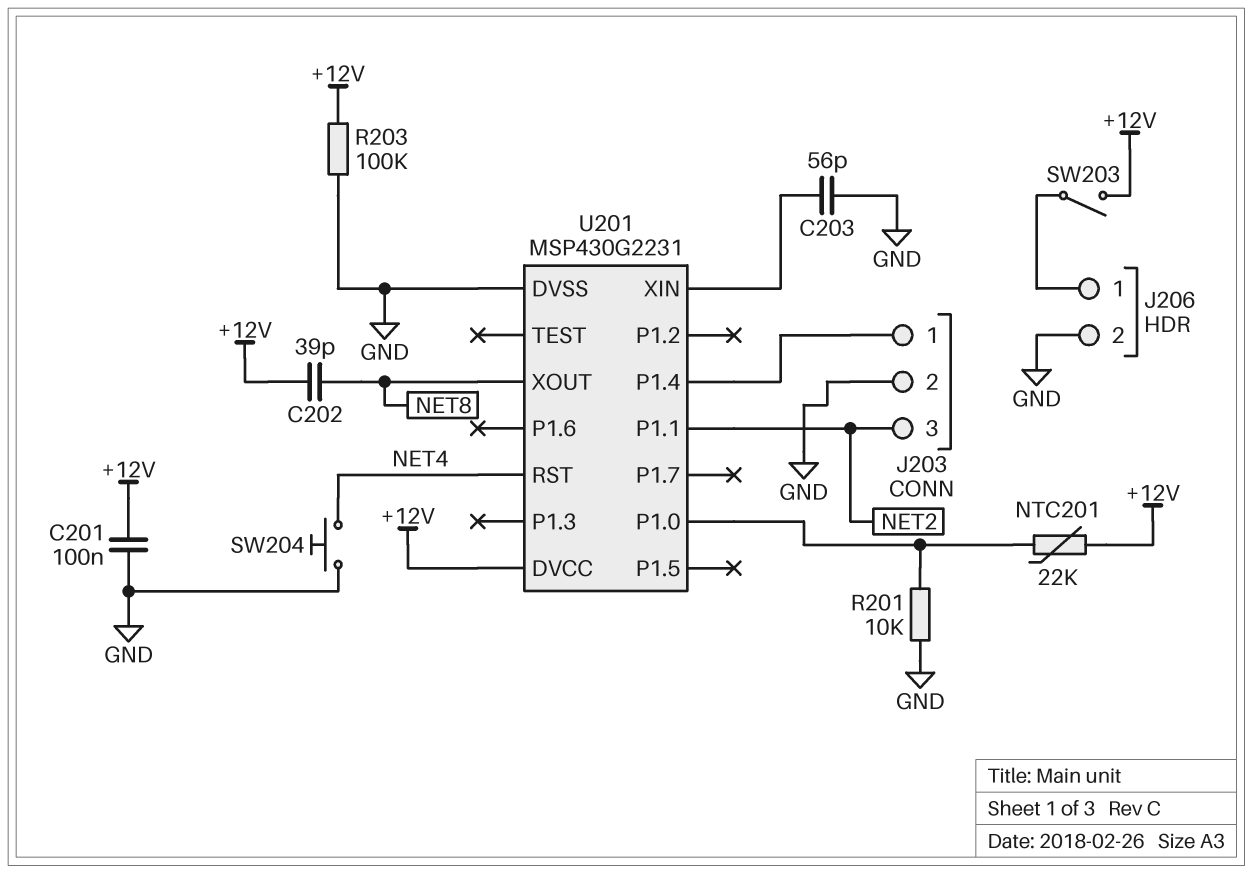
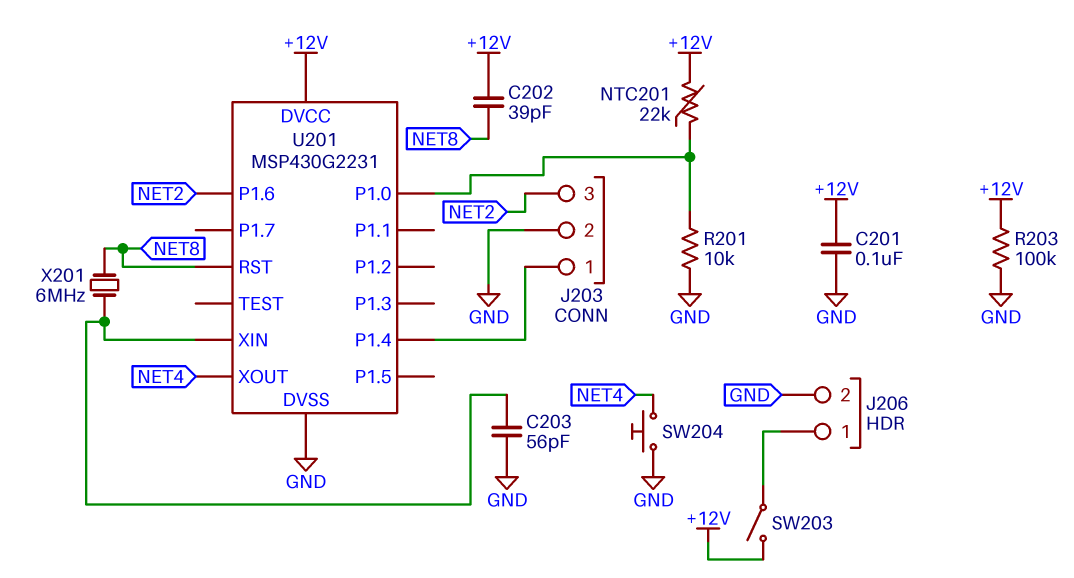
U201 pin P1.1: NET2 -> none
U201 pin P1.6: none -> NET2
U201 pin RST: NET4 -> NET8
U201 pin XOUT: NET8 -> NET4
X201: none -> 6MHz (NET8, U201/XIN)

